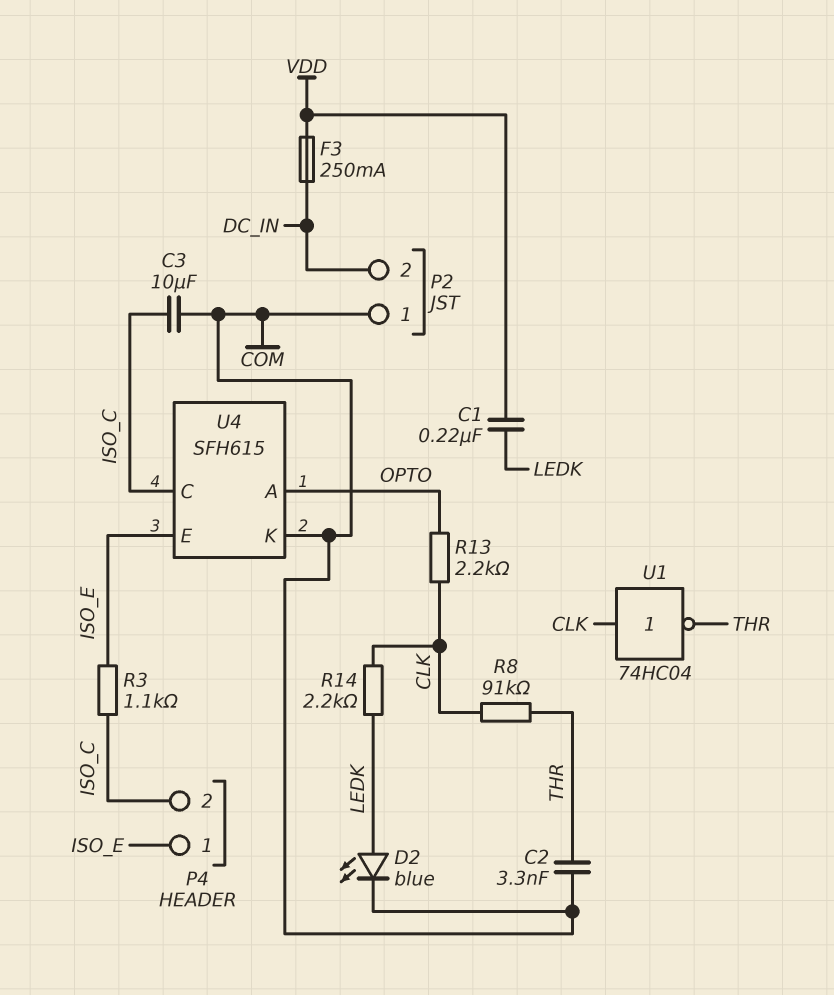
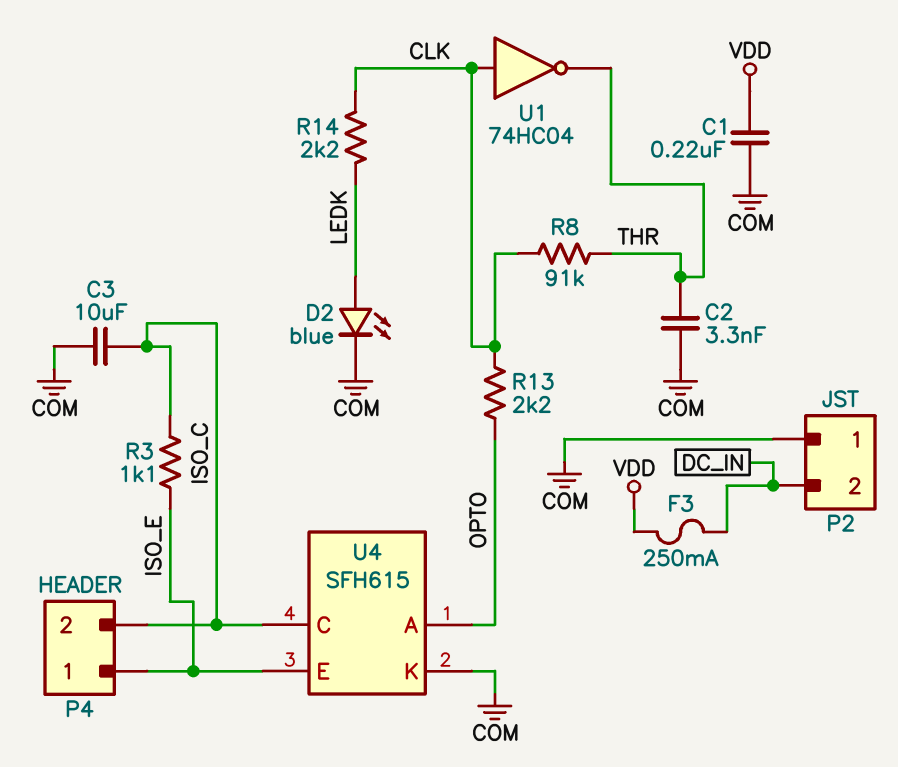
C1: 220nF (LEDK, VDD) -> 220nF (COM, VDD)

